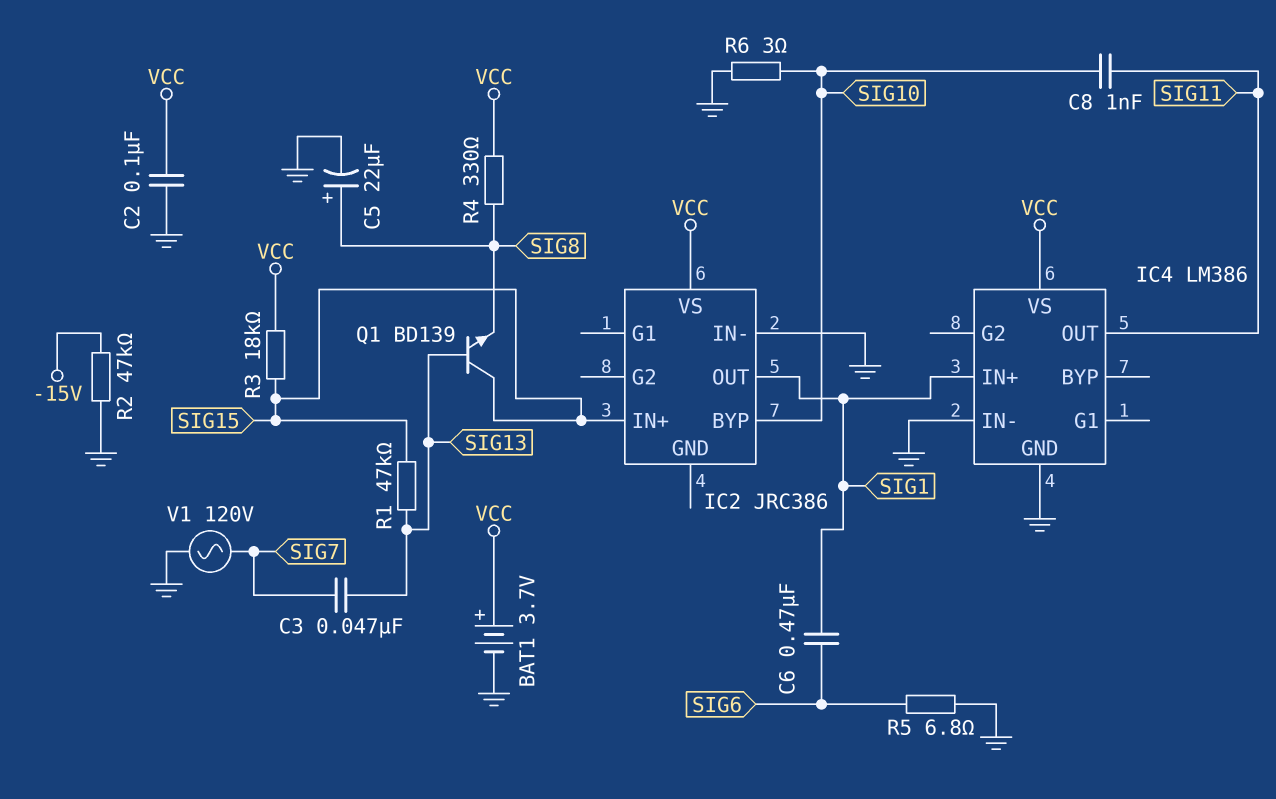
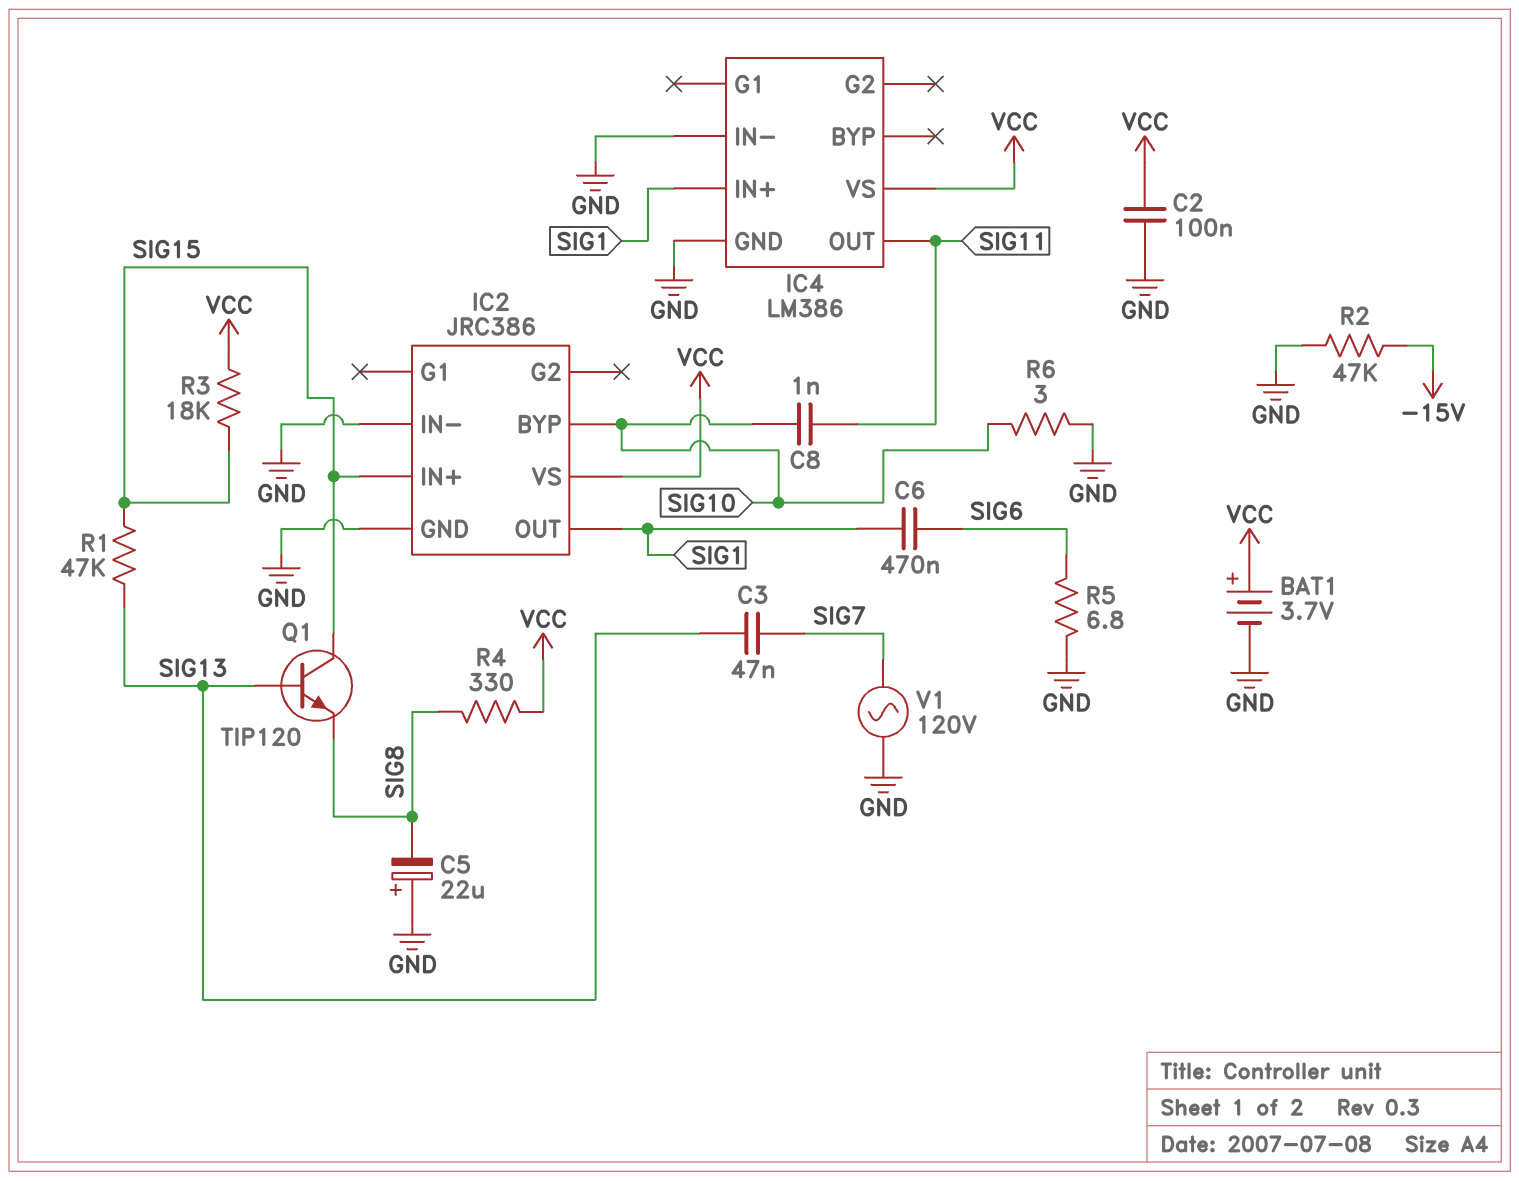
C5: 22uF (plus SIG8, minus GND) -> 22uF (plus GND, minus SIG8)
IC2 pin GND: none -> GND
Q1: NPN BD139 (B SIG13, C SIG15, E SIG8) -> NPN TIP120 (B SIG13, C SIG15, E SIG8)

